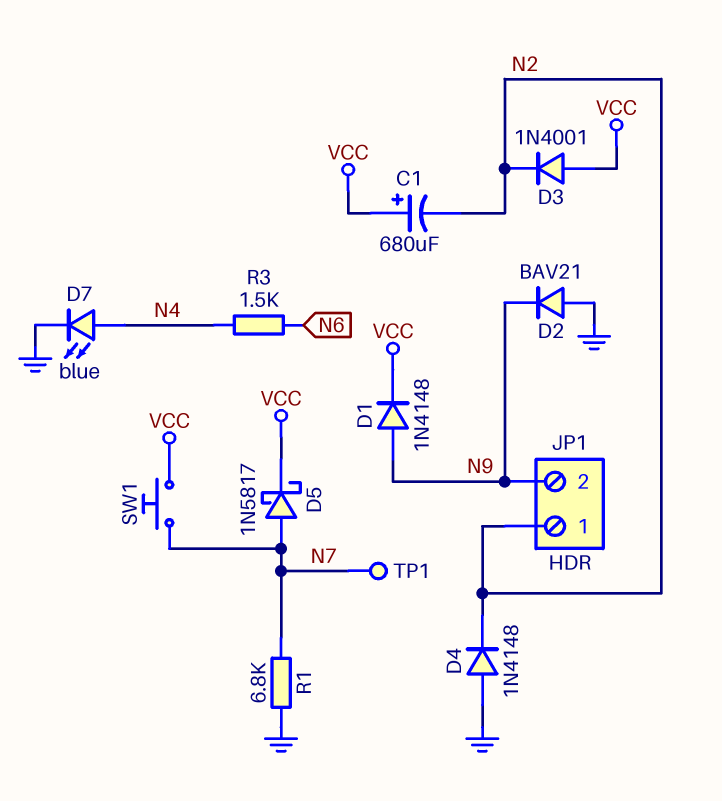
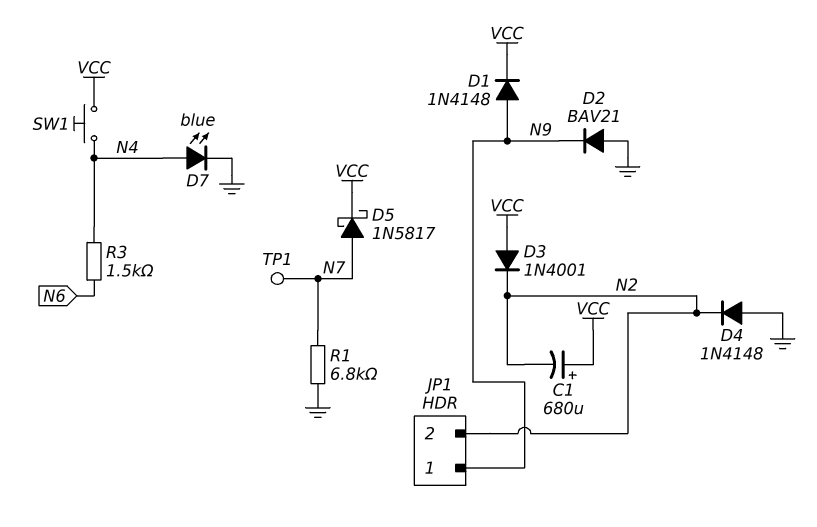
JP1 pin 1: N2 -> N9
JP1 pin 2: N9 -> N2
SW1: button (N7, VCC) -> button (N4, VCC)

